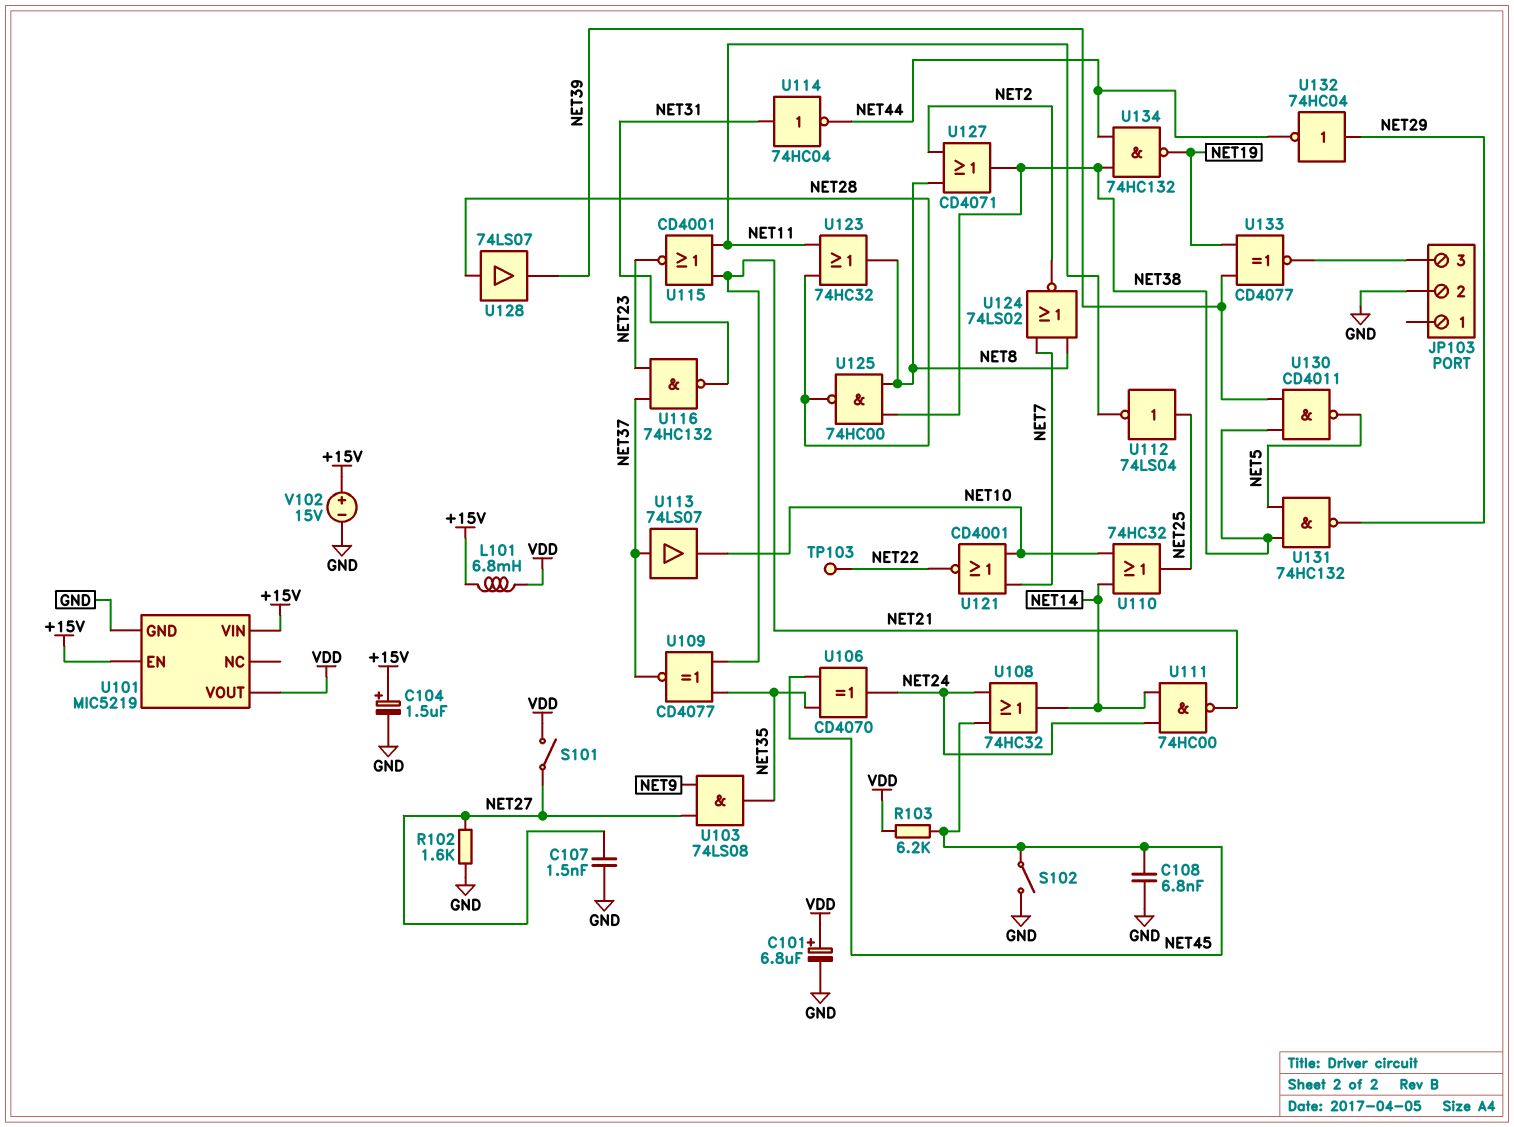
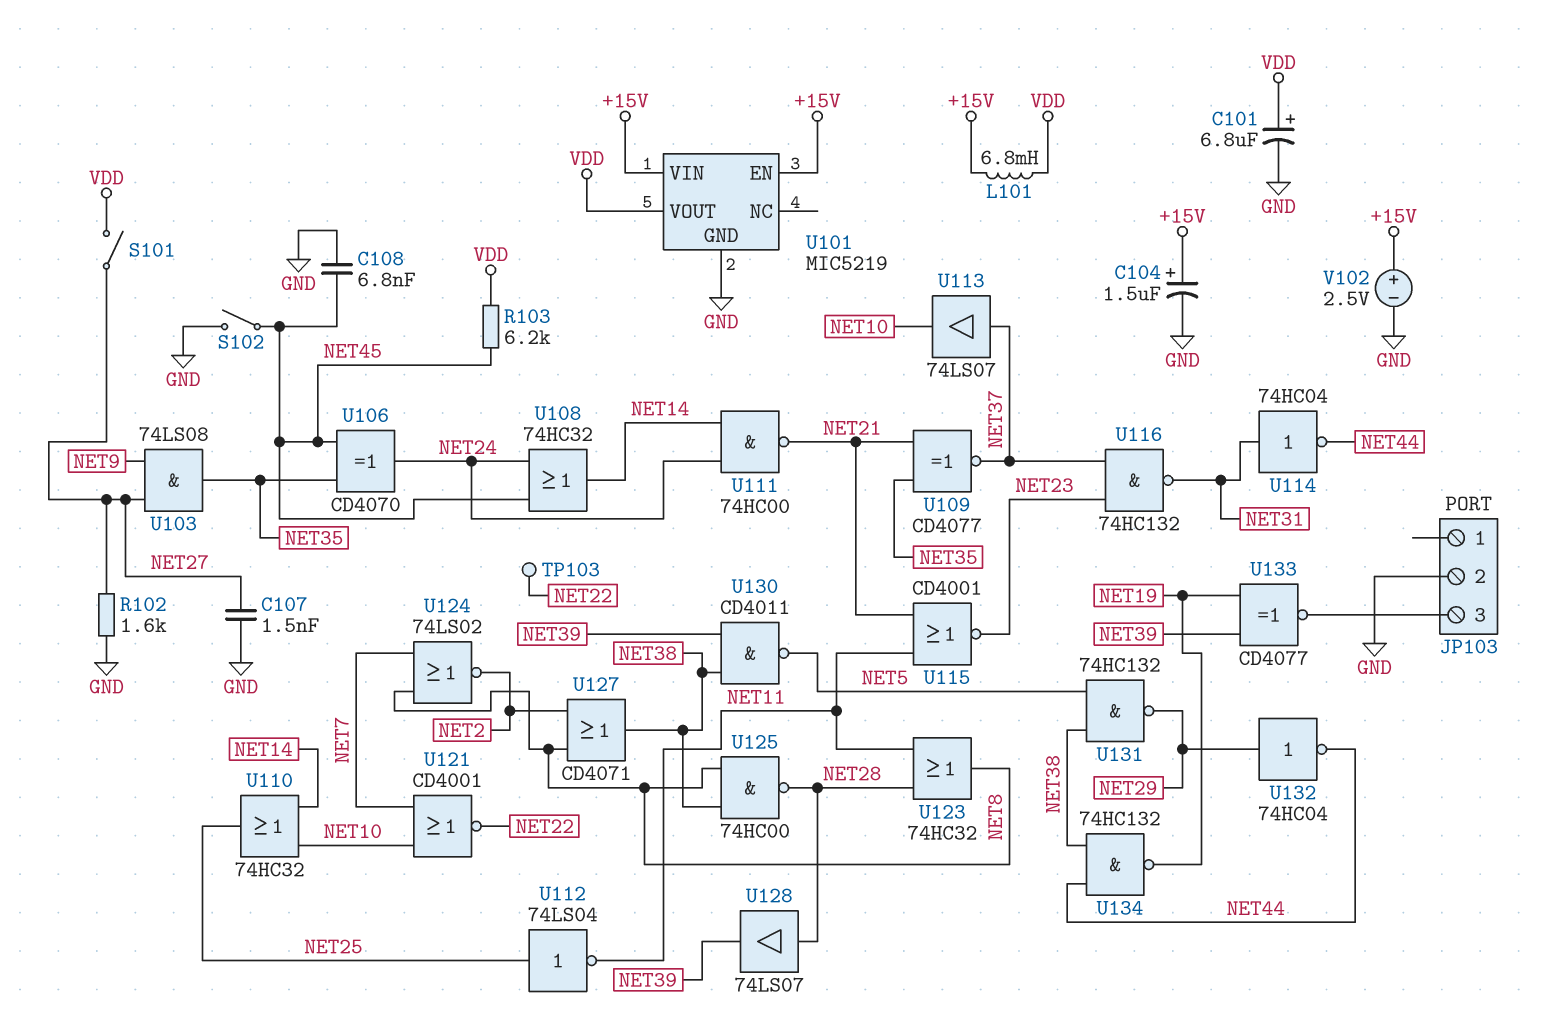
V102: 15V (plus +15V, minus GND) -> 2.5V (plus +15V, minus GND)

